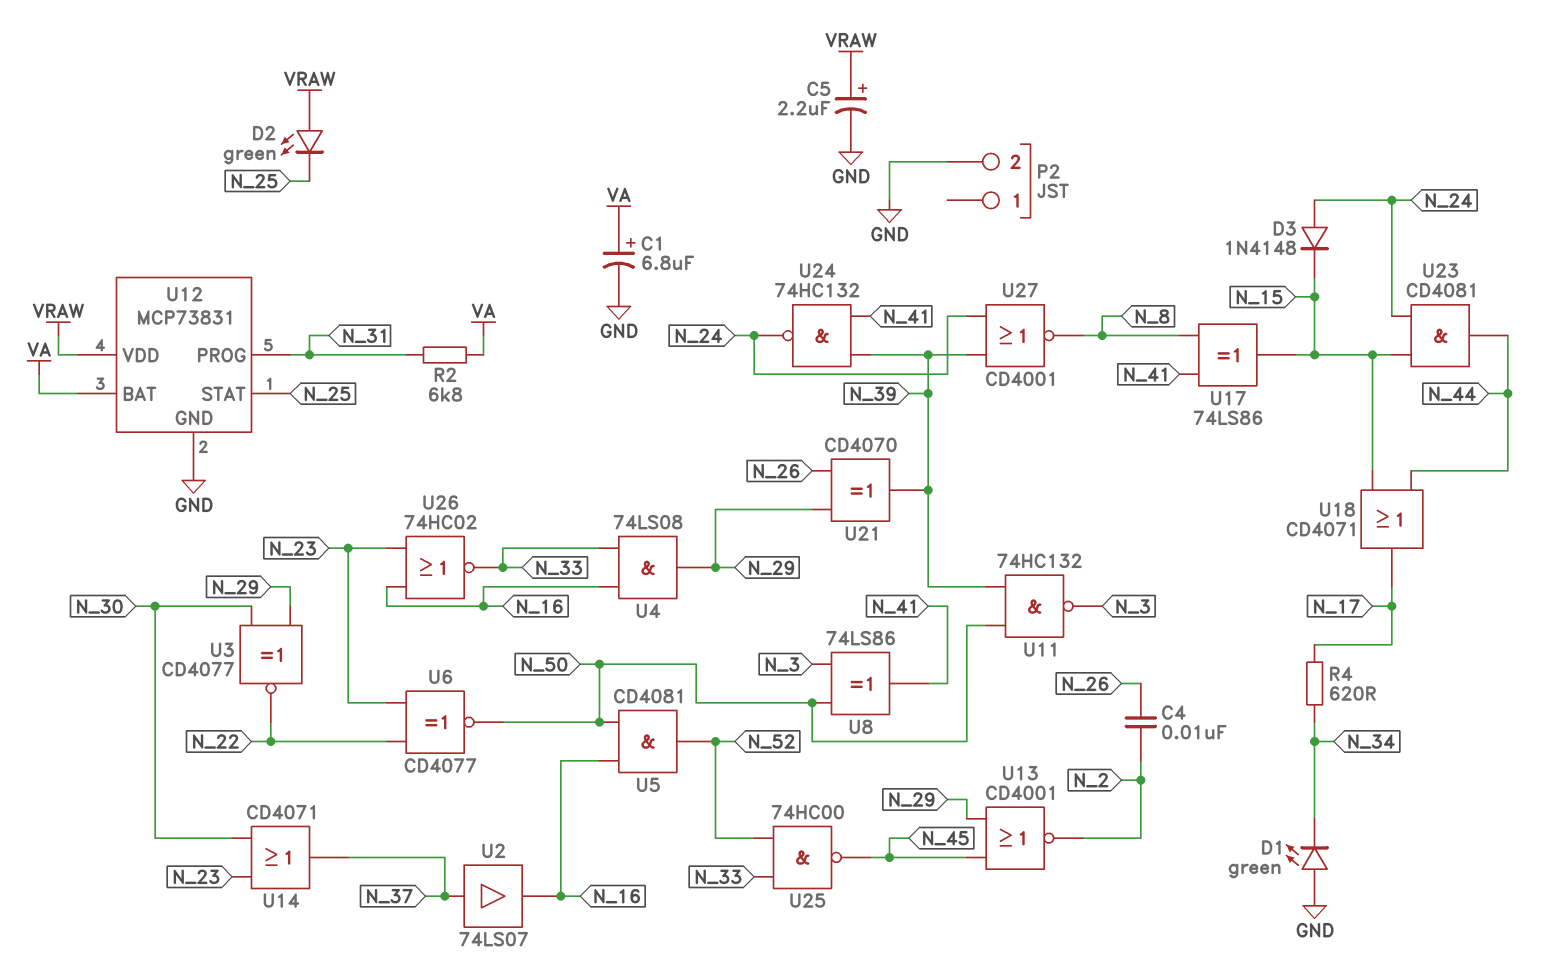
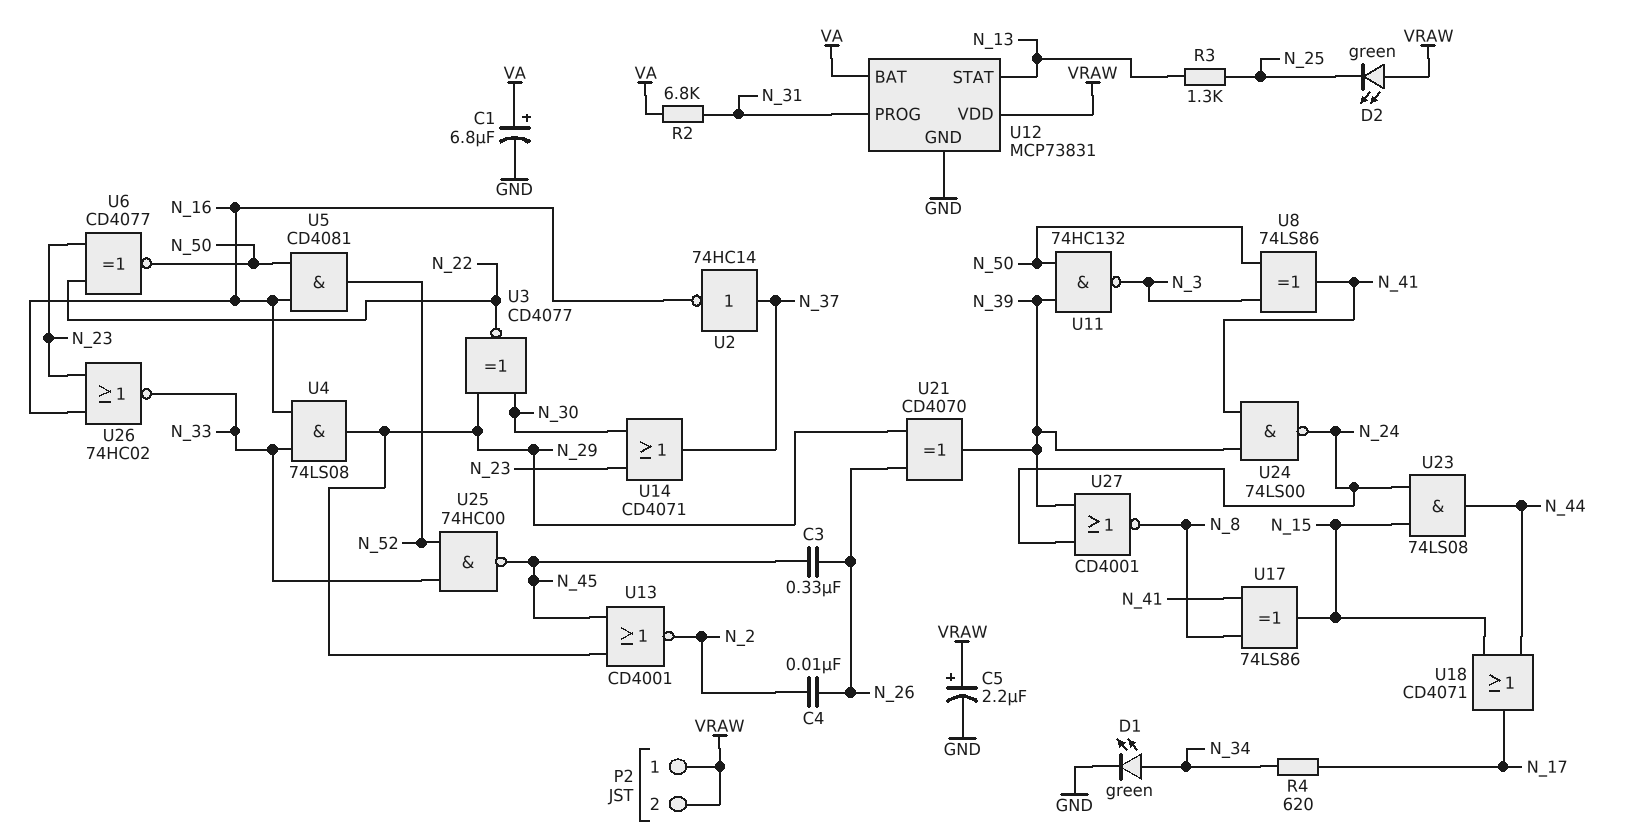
C3: none -> 330nF (N_26, N_45)
D1: LED green (A GND, K N_34) -> LED green (A N_34, K GND)
D3: diode 1N4148 (A N_24, K N_15) -> none
P2 pin 1: none -> VRAW
P2 pin 2: GND -> VRAW
R3: none -> 1.3k (N_13, N_25)
U2: buffer 74LS07 (in N_37, out N_16) -> NOT 74HC14 (in N_37, out N_16)
U12 pin STAT: N_25 -> N_13
U23: AND CD4081 (in N_15, in N_24, out N_44) -> AND 74LS08 (in N_15, in N_24, out N_44)
U24: NAND 74HC132 (in N_39, in N_41, out N_24) -> NAND 74LS00 (in N_39, in N_41, out N_24)

